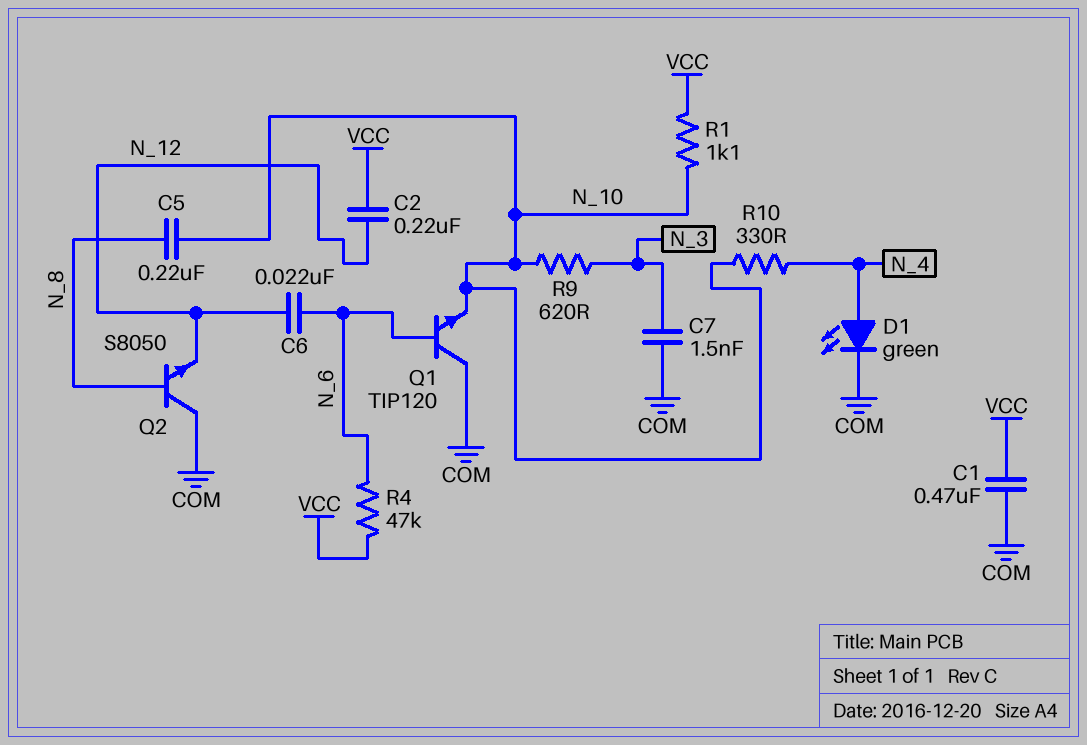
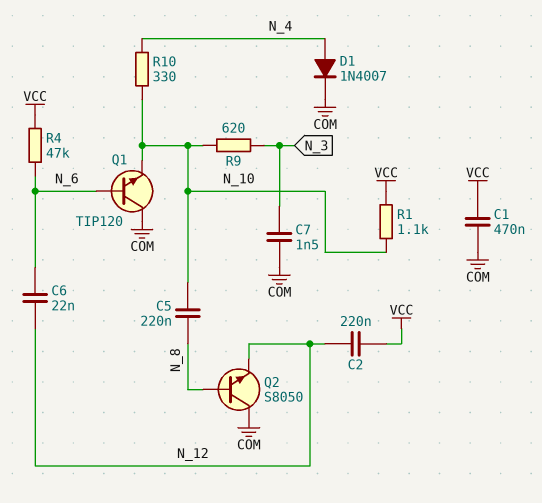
D1: LED green (A N_4, K COM) -> diode 1N4007 (A N_4, K COM)

